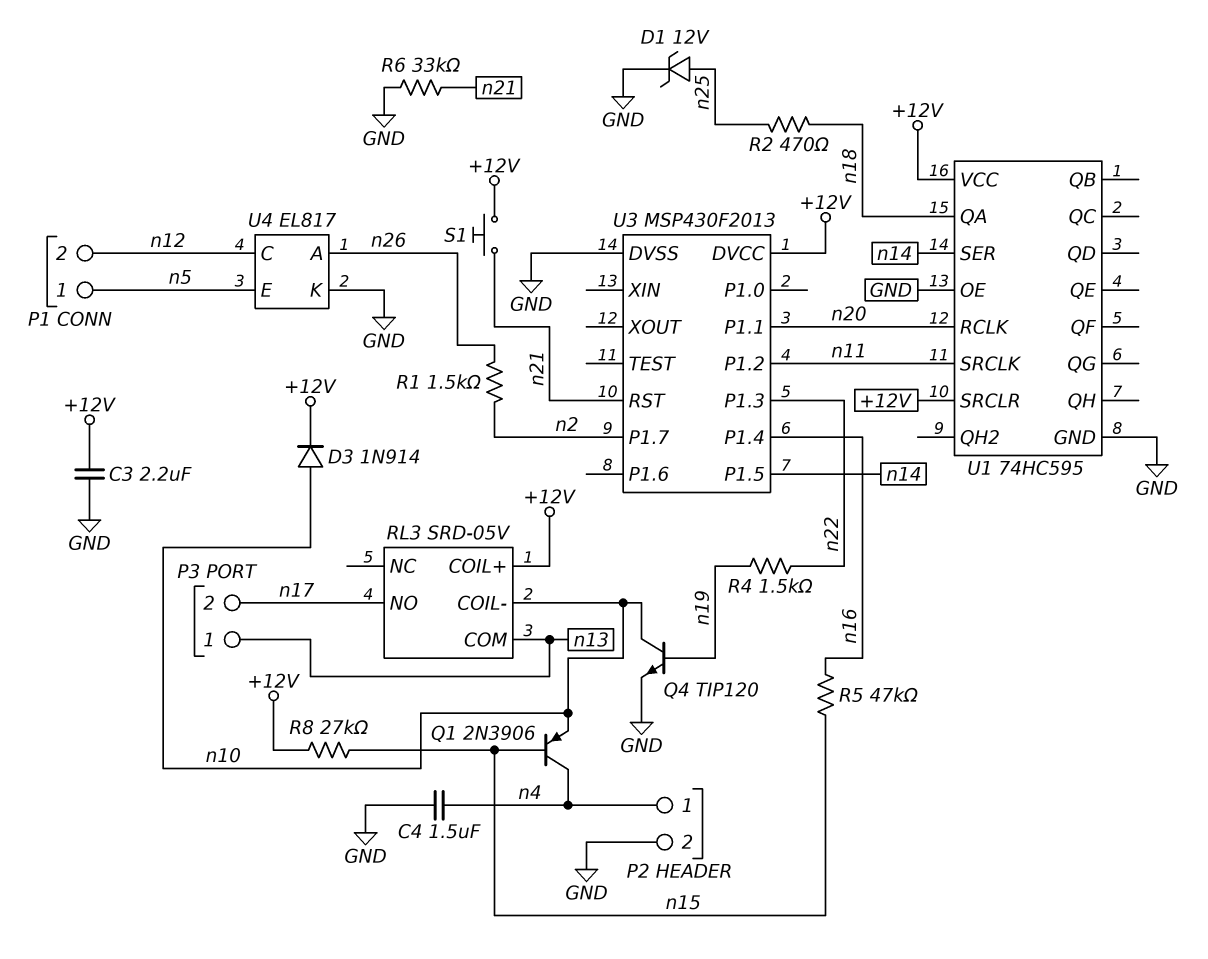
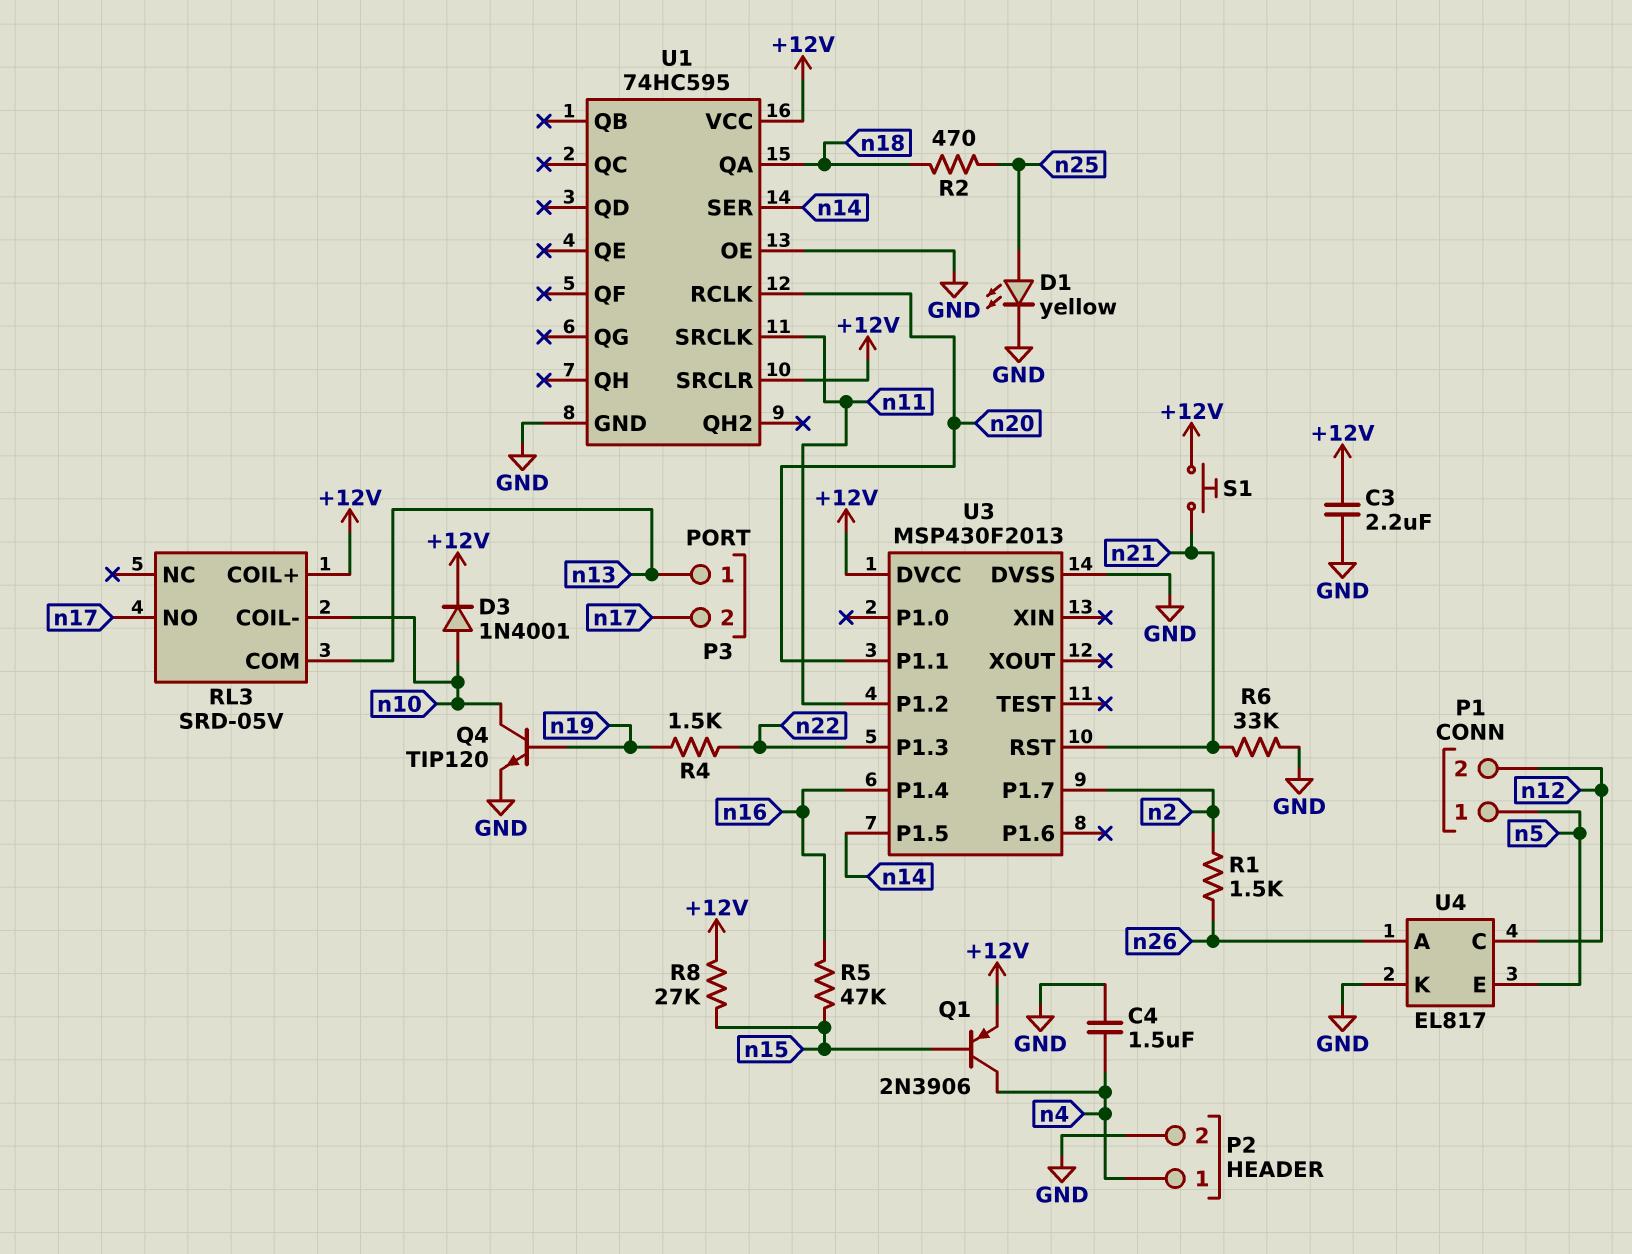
D1: zener 12V (A n25, K GND) -> LED yellow (A n25, K GND)
D3: diode 1N914 (A n10, K +12V) -> diode 1N4001 (A n10, K +12V)
Q1: PNP 2N3906 (B n15, C n4, E n10) -> PNP 2N3906 (B n15, C n4, E +12V)

